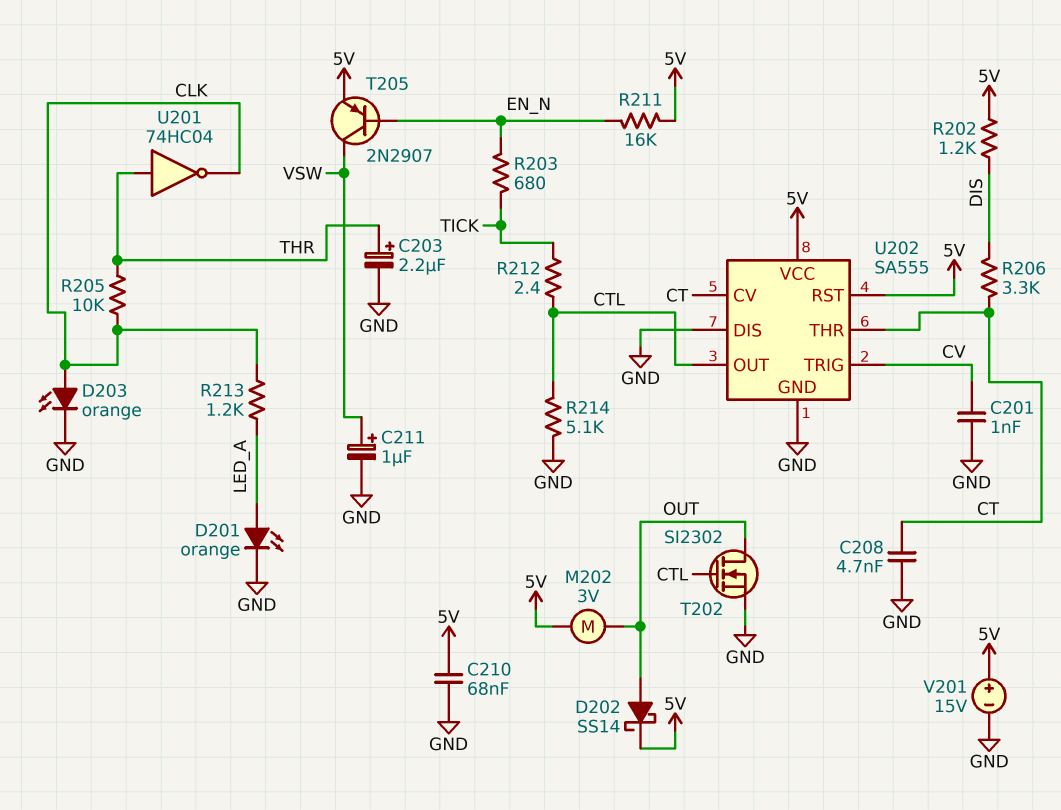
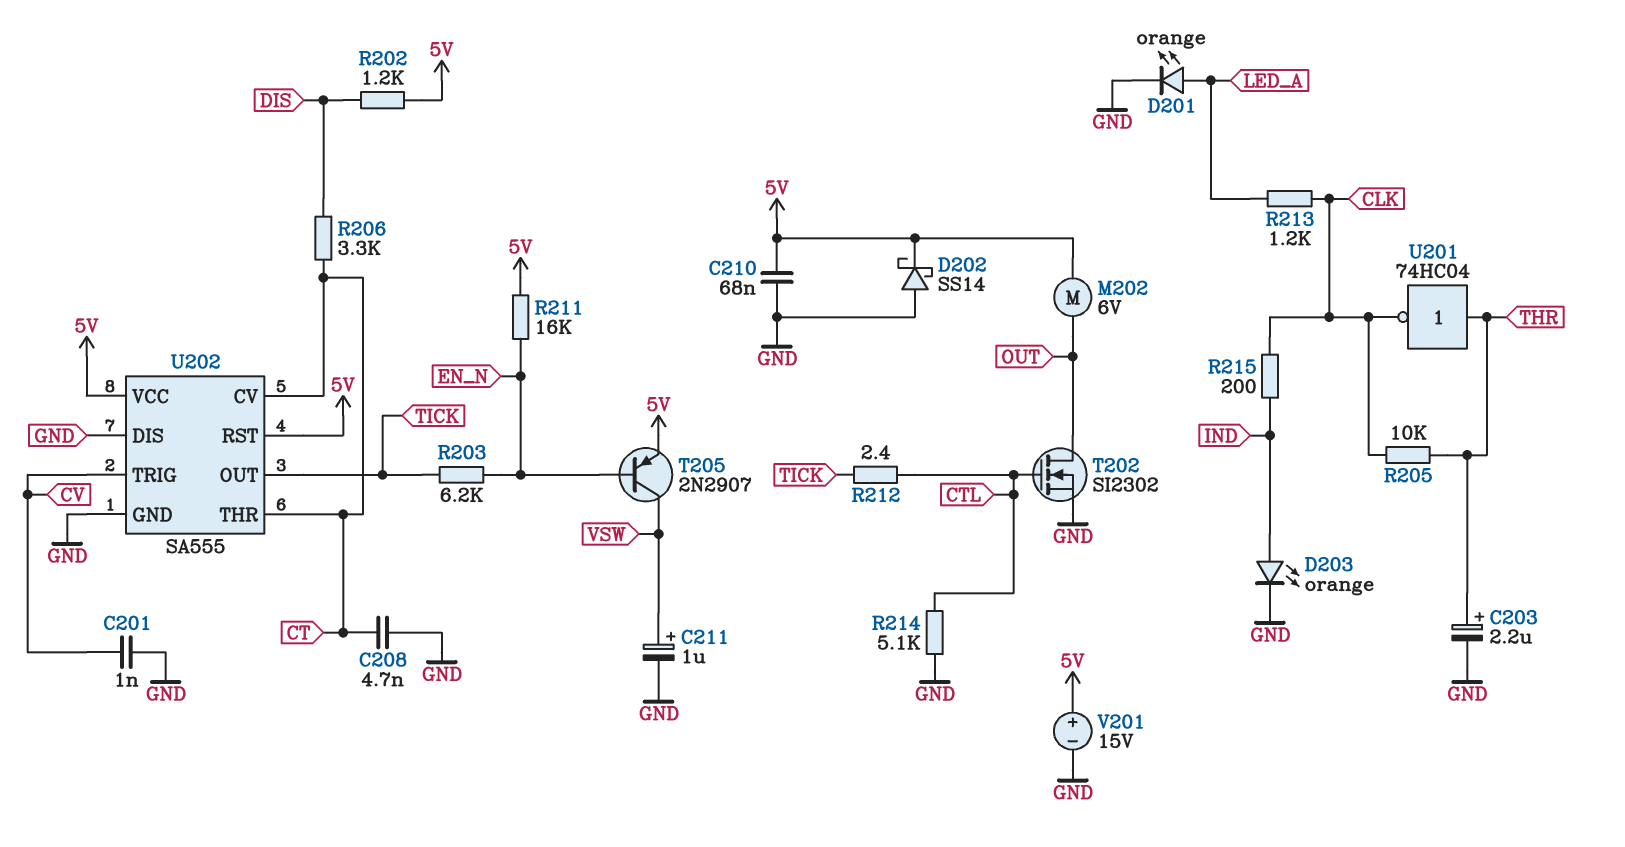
D202: schottky SS14 (A OUT, K 5V) -> schottky SS14 (A GND, K 5V)
D203: LED orange (A CLK, K GND) -> LED orange (A IND, K GND)
M202: motor 3V (5V, OUT) -> motor 6V (5V, OUT)
R203: 680 (EN_N, TICK) -> 6.2k (EN_N, TICK)
R215: none -> 200 (CLK, IND)
U202 pin OUT: CTL -> TICK

